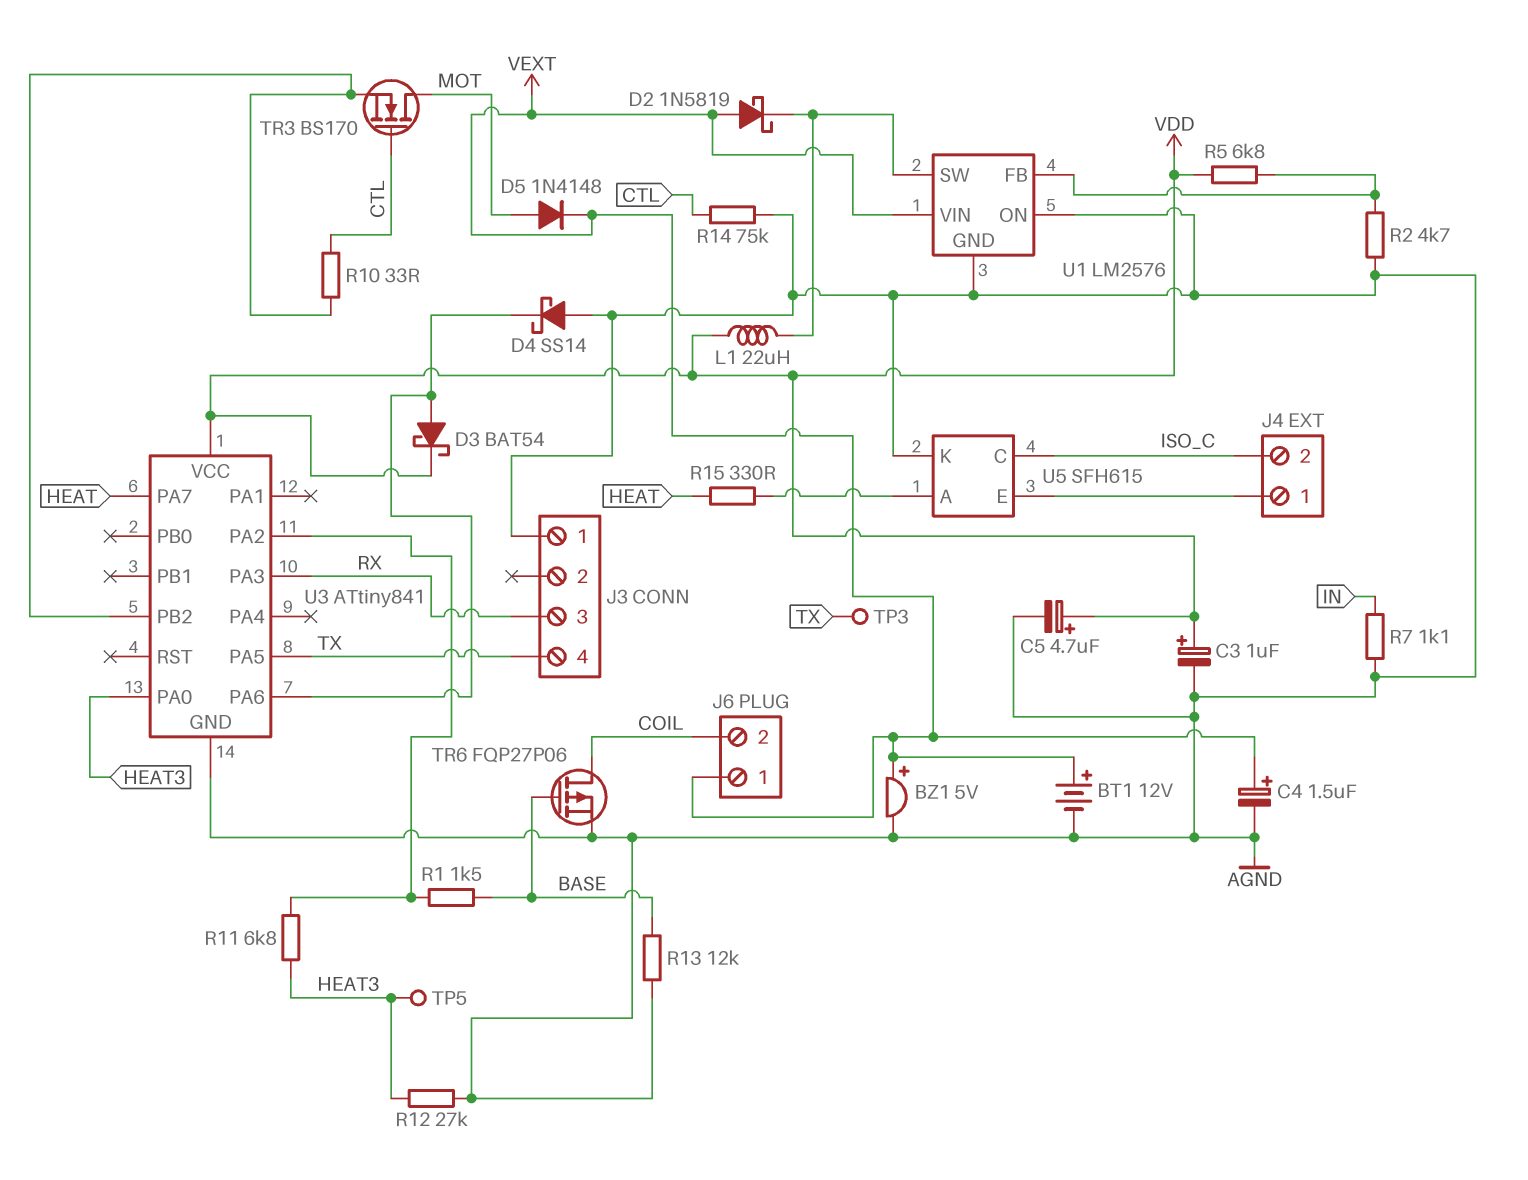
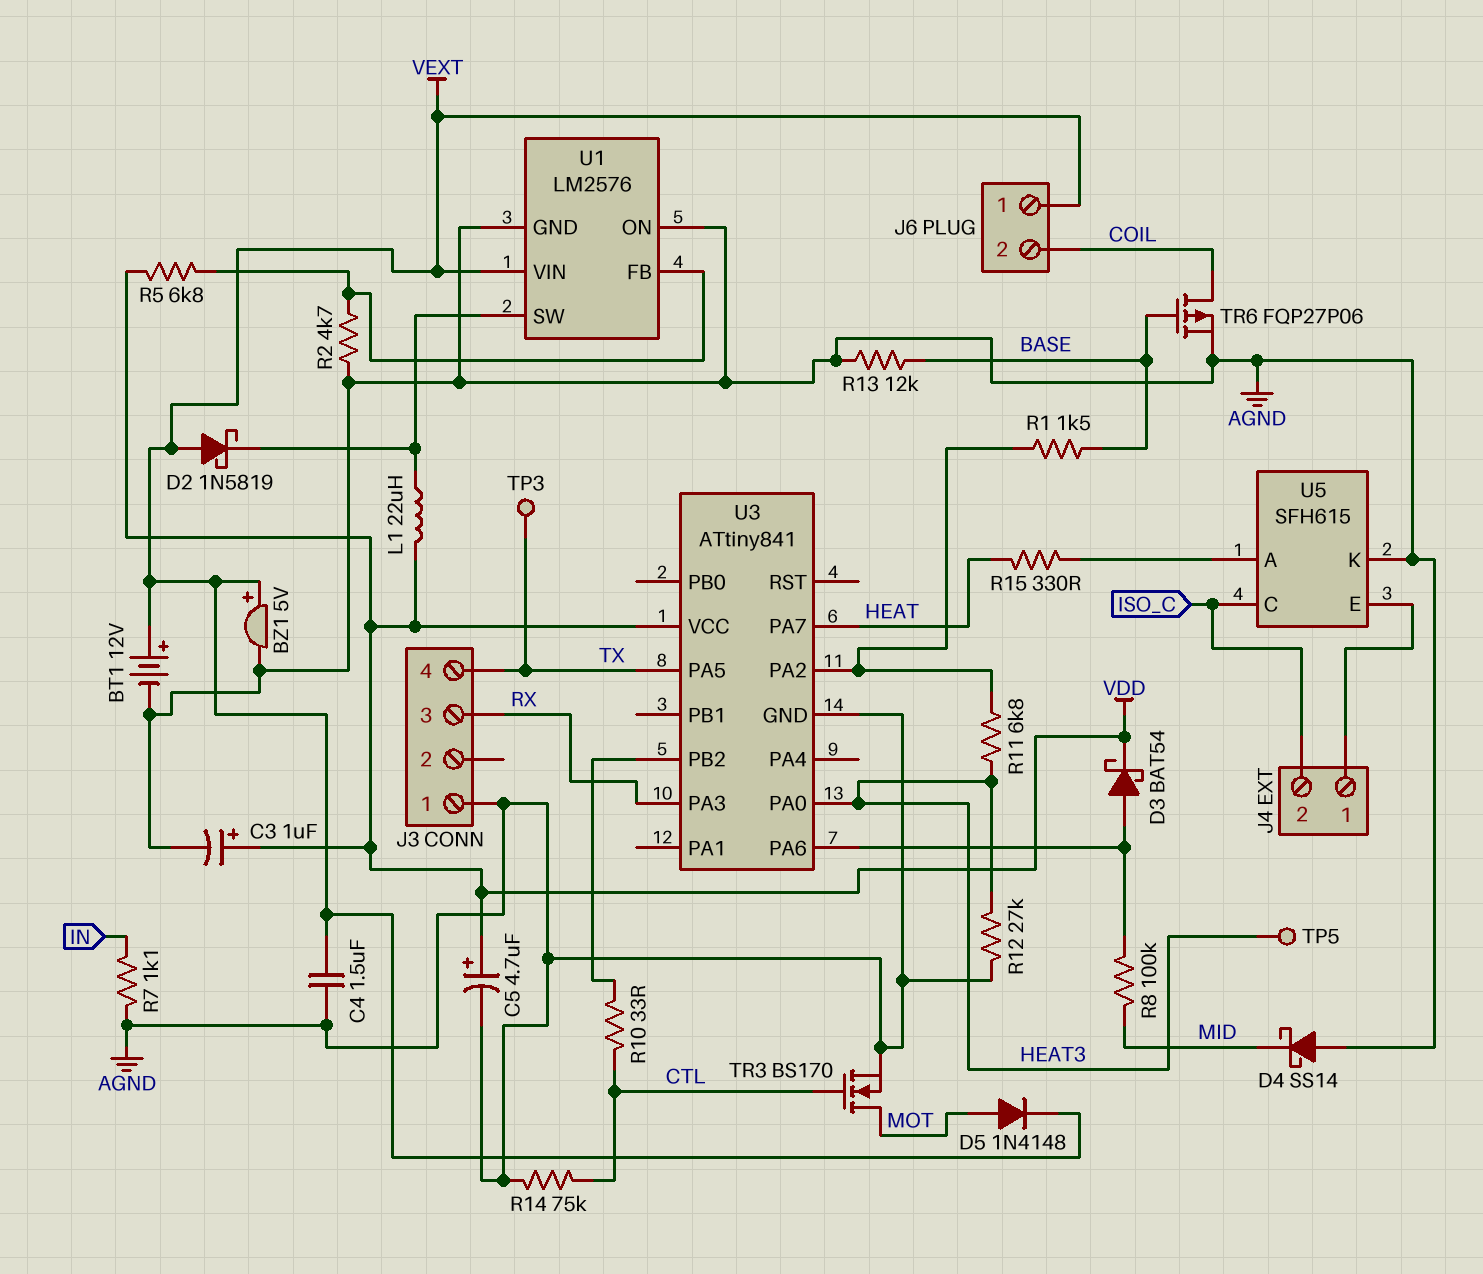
C4: 1.5uF (plus VEXT, minus AGND) -> 1.5uF (AGND, VEXT)
D4: schottky SS14 (A AGND, K U3/PA6) -> schottky SS14 (A AGND, K MID)
R8: none -> 100k (MID, U3/PA6)
TR3: NMOS BS170 (G CTL, D MOT, S U3/PB2) -> NMOS BS170 (G CTL, D MOT, S AGND)

